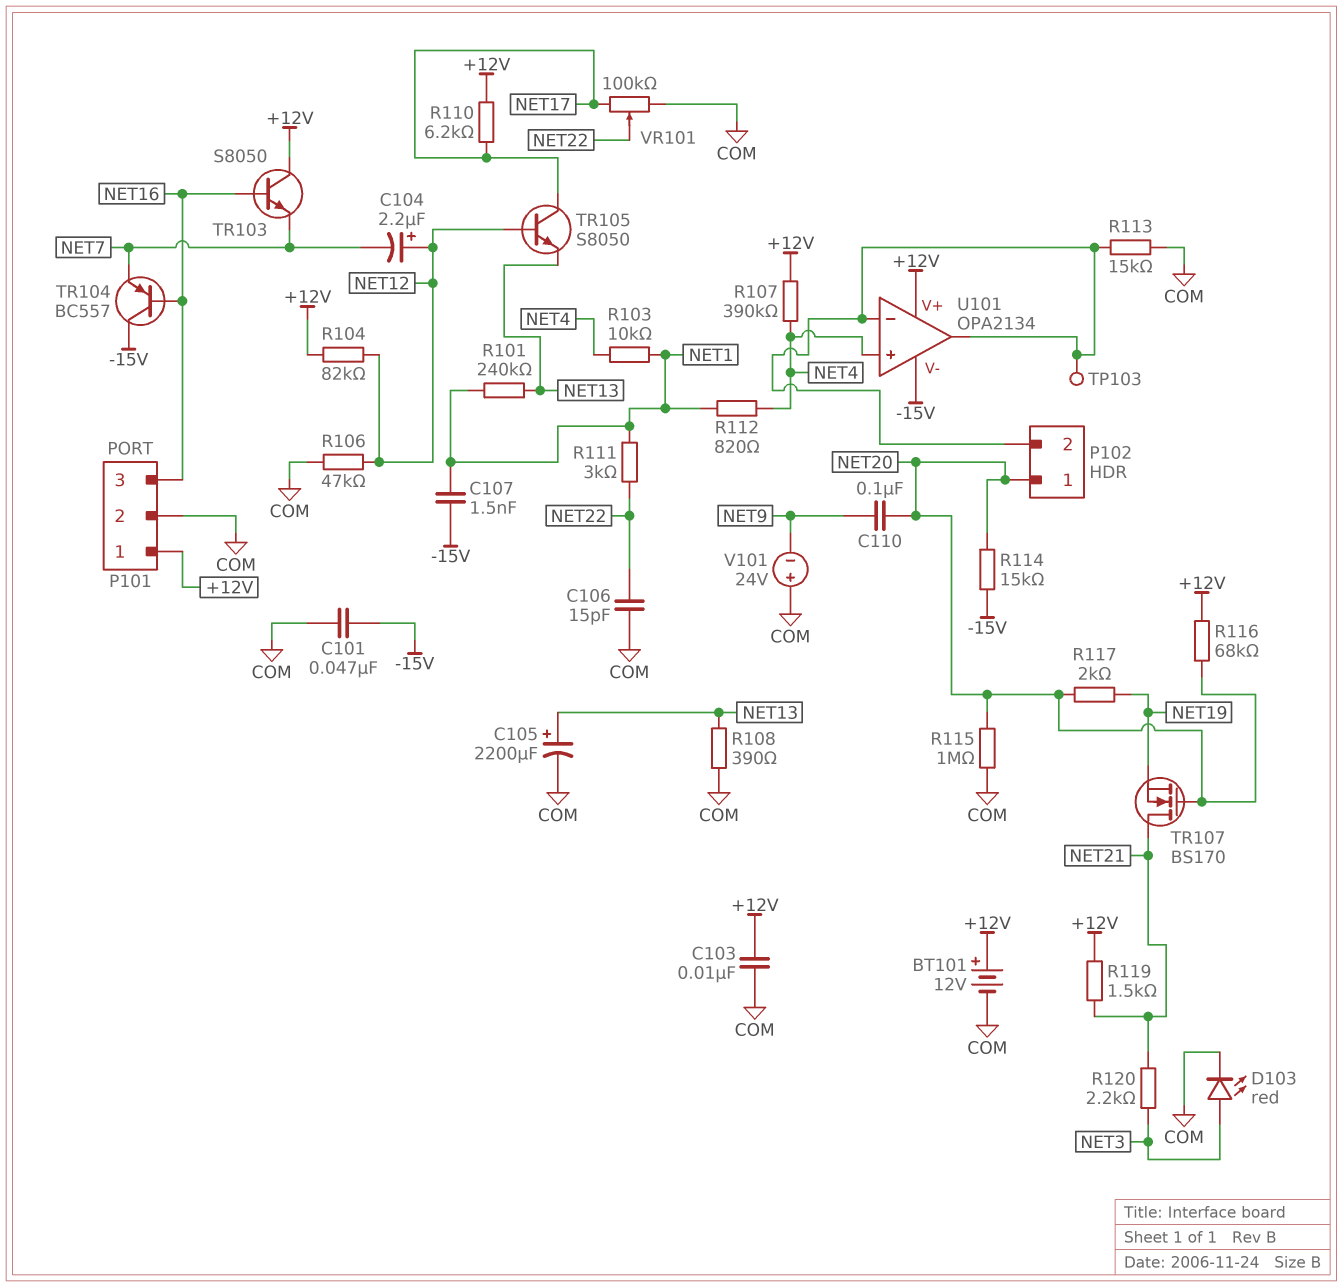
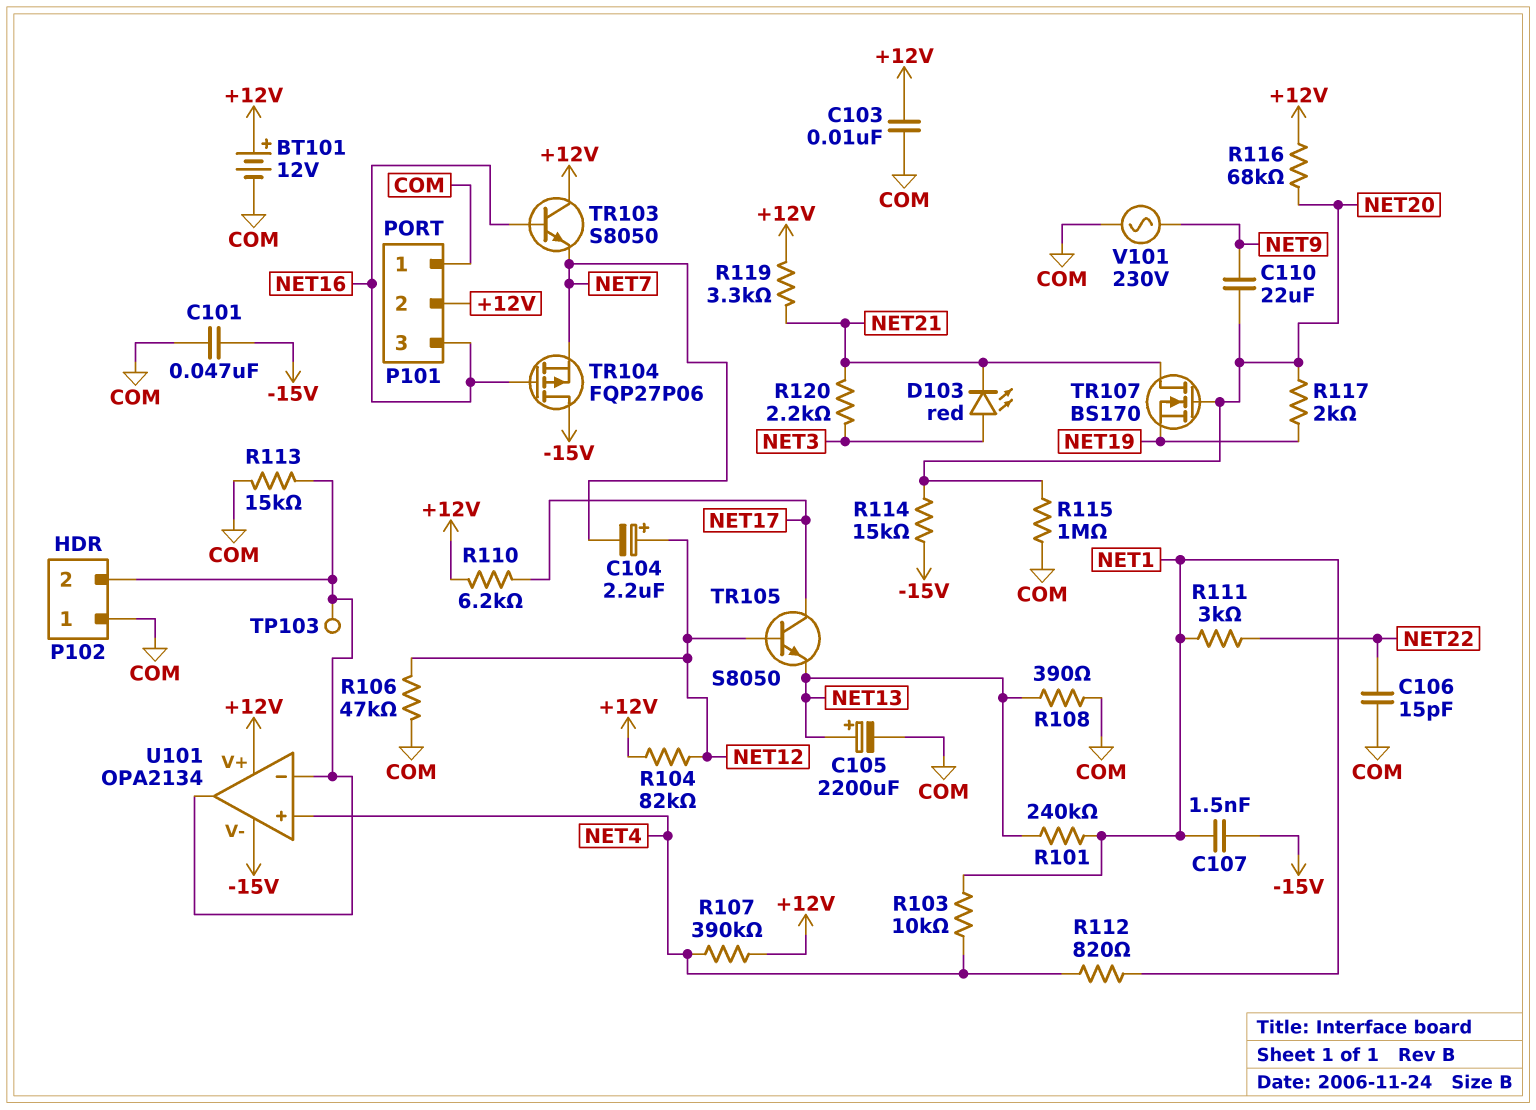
C110: 100nF (NET9, NET20) -> 22uF (NET9, NET20)
D103: LED red (A NET3, K COM) -> LED red (A NET3, K NET21)
P101 pin 1: +12V -> COM
P101 pin 2: COM -> +12V
P102 pin 1: NET20 -> COM
R119: 1.5k (+12V, NET21) -> 3.3k (+12V, NET21)
TR104: PNP BC557 (B NET16, C -15V, E NET7) -> PMOS FQP27P06 (G NET16, D -15V, S NET7)
V101: 24V (plus COM, minus NET9) -> AC 230V (COM, NET9)
VR101: 100k (COM, NET17, wiper NET22) -> none

